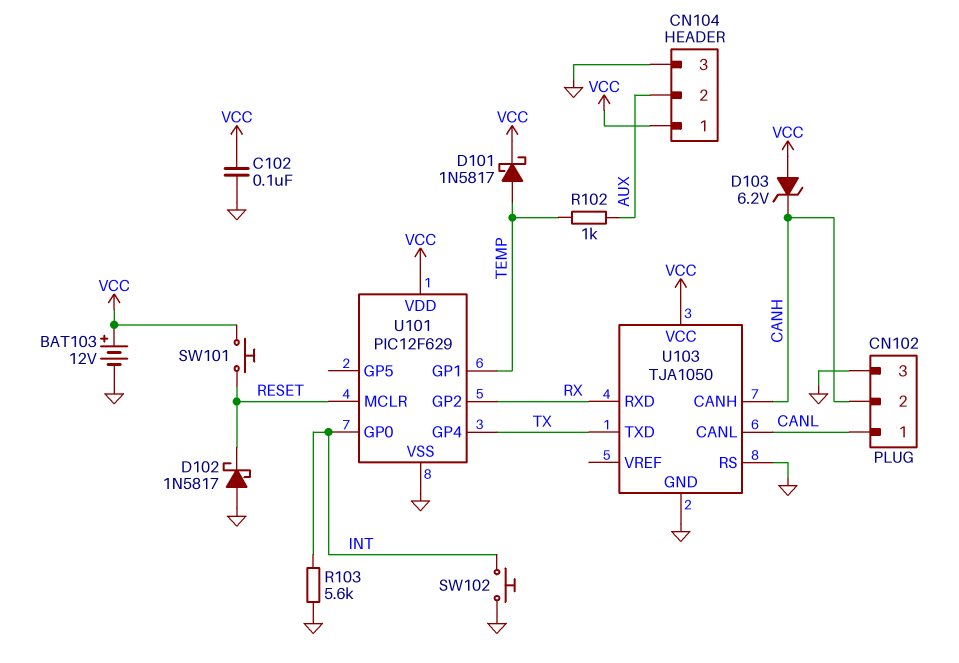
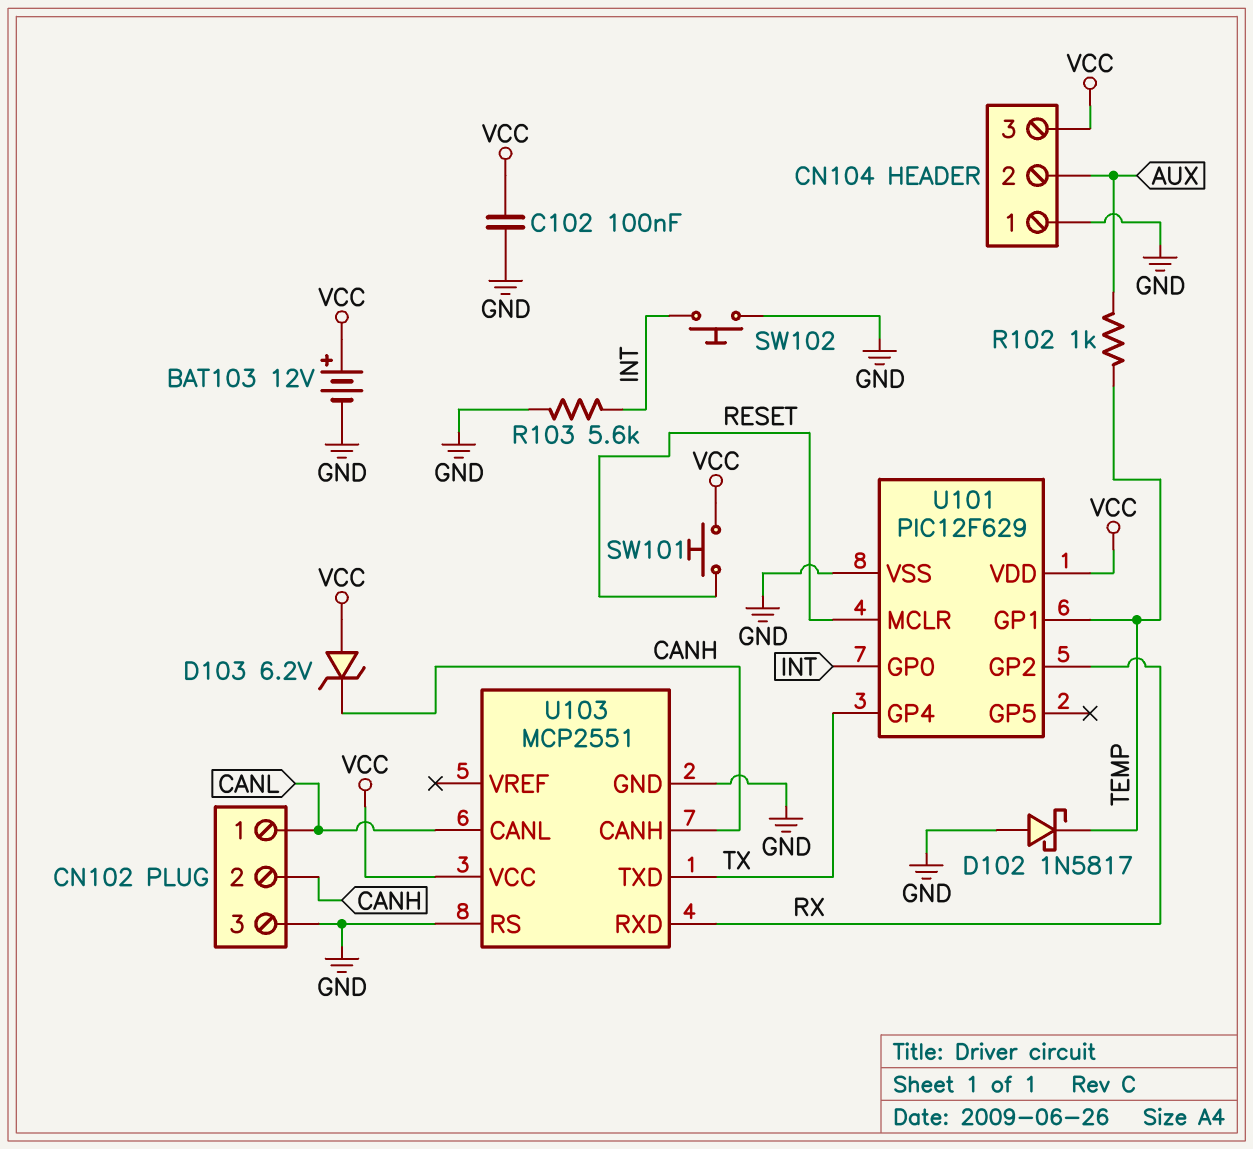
CN104 pin 1: VCC -> GND
CN104 pin 3: GND -> VCC
D101: schottky 1N5817 (A TEMP, K VCC) -> none
D102: schottky 1N5817 (A GND, K RESET) -> schottky 1N5817 (A GND, K TEMP)
U103: TJA1050 -> MCP2551

